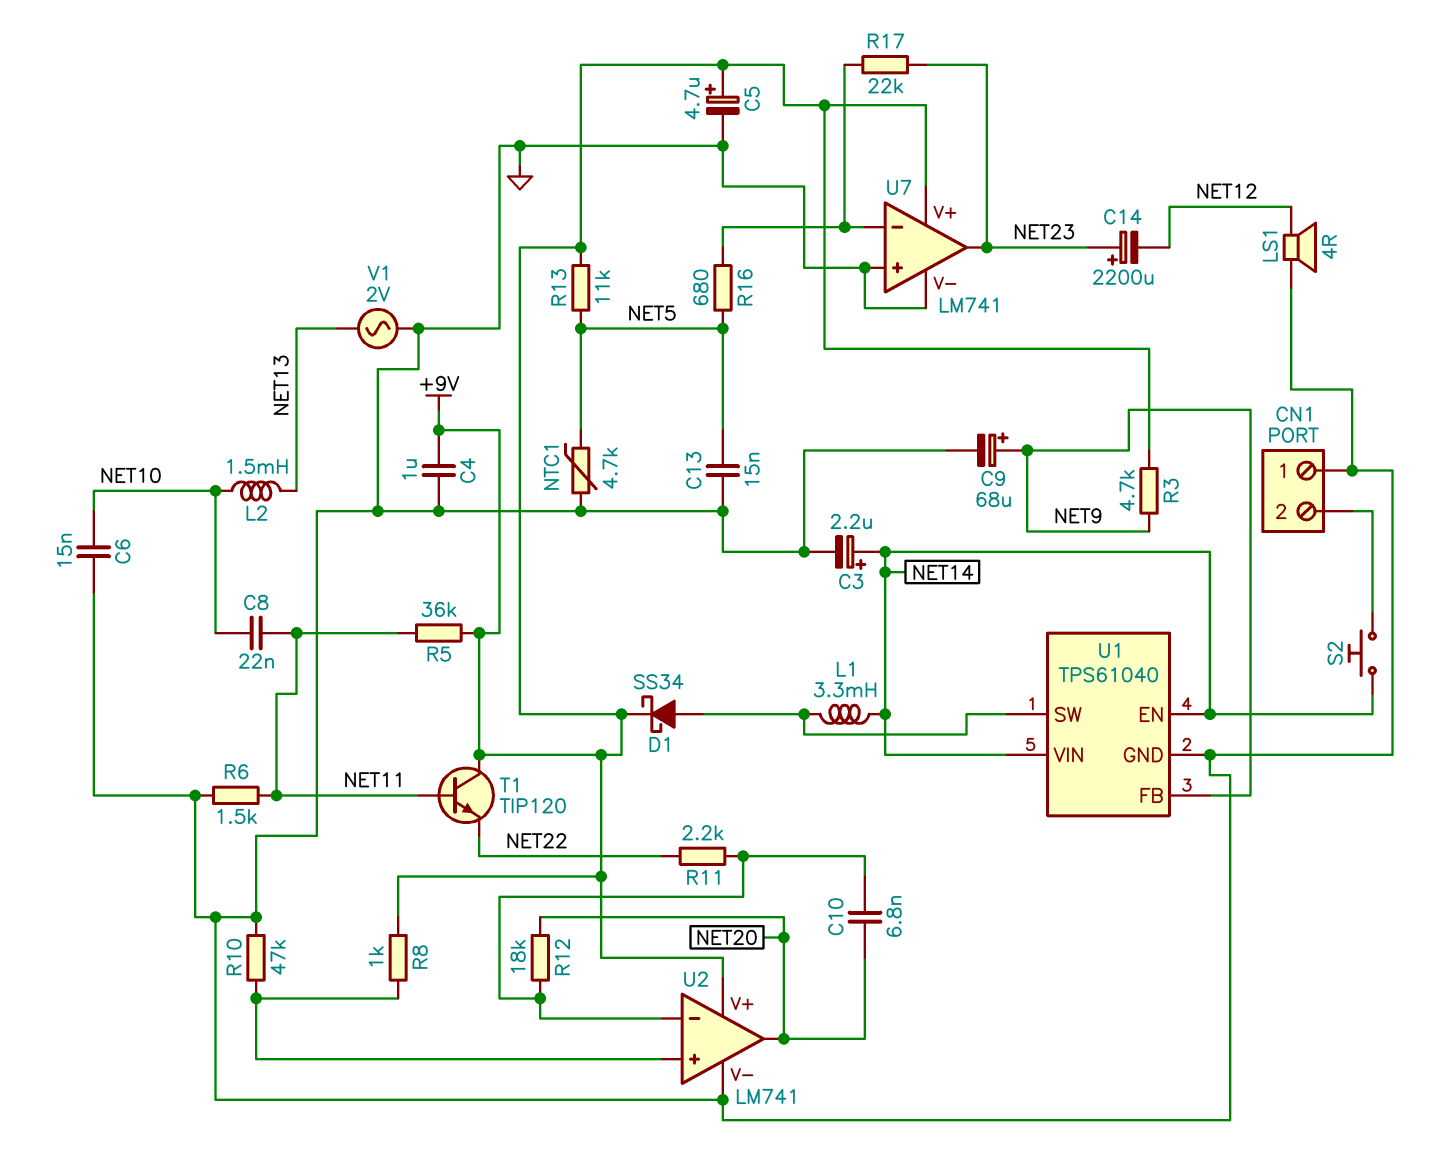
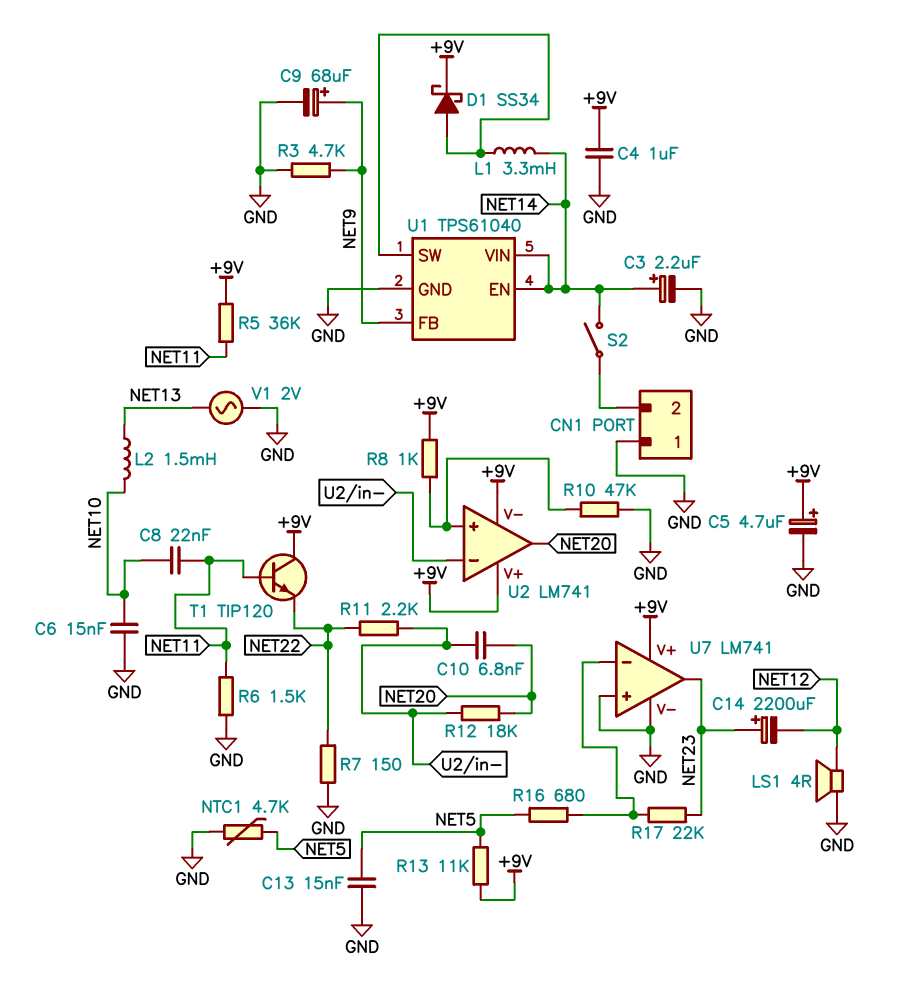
R3: 4.7k (+9V, NET9) -> 4.7k (GND, NET9)
R7: none -> 150 (GND, NET22)
S2: button (CN1/2, NET14) -> switch (CN1/2, NET14)
U2 pin V-: GND -> +9V

